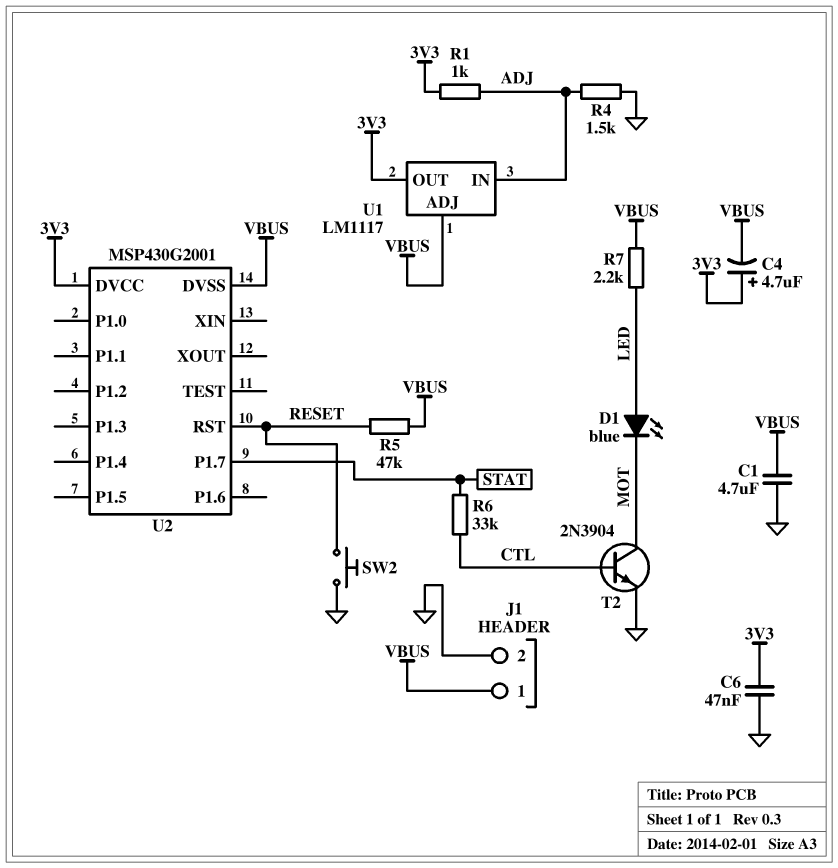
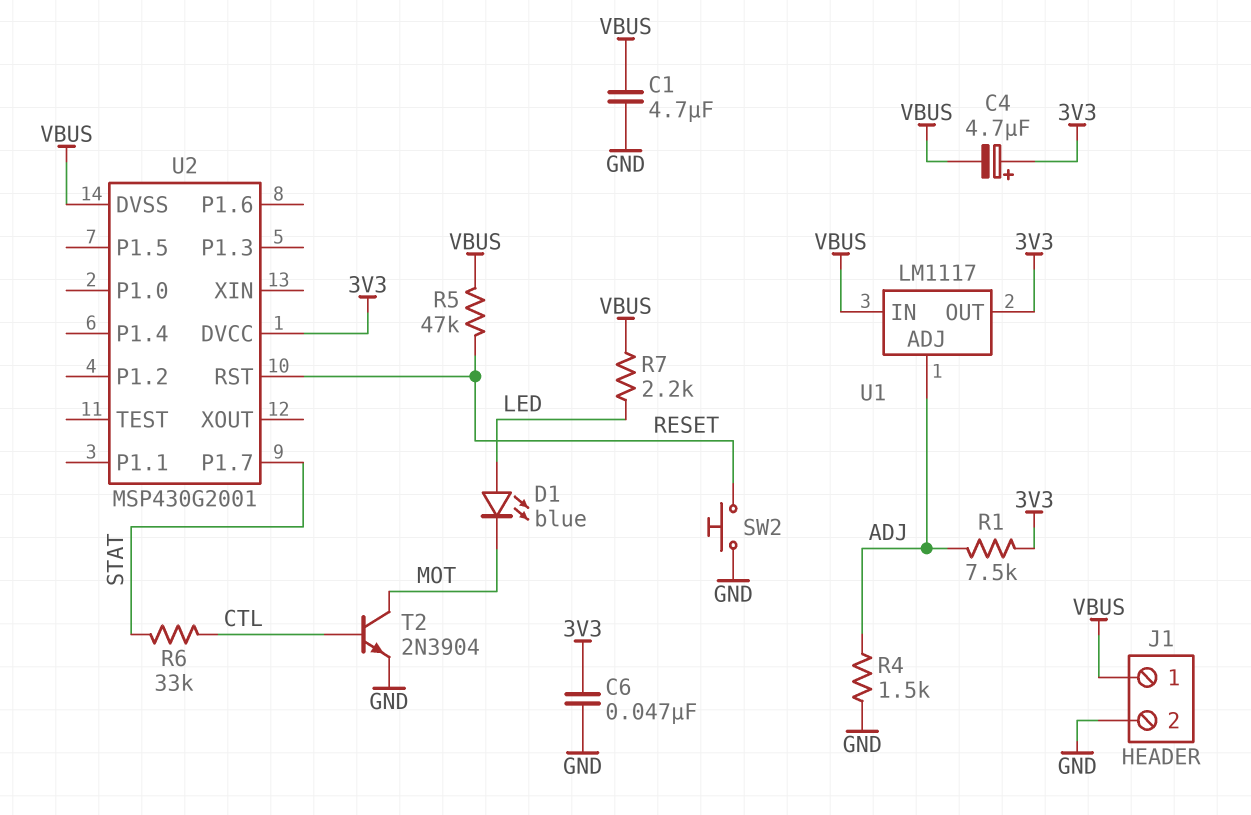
R1: 1k (3V3, ADJ) -> 7.5k (3V3, ADJ)
U1 pin ADJ: VBUS -> ADJ
U1 pin IN: ADJ -> VBUS

